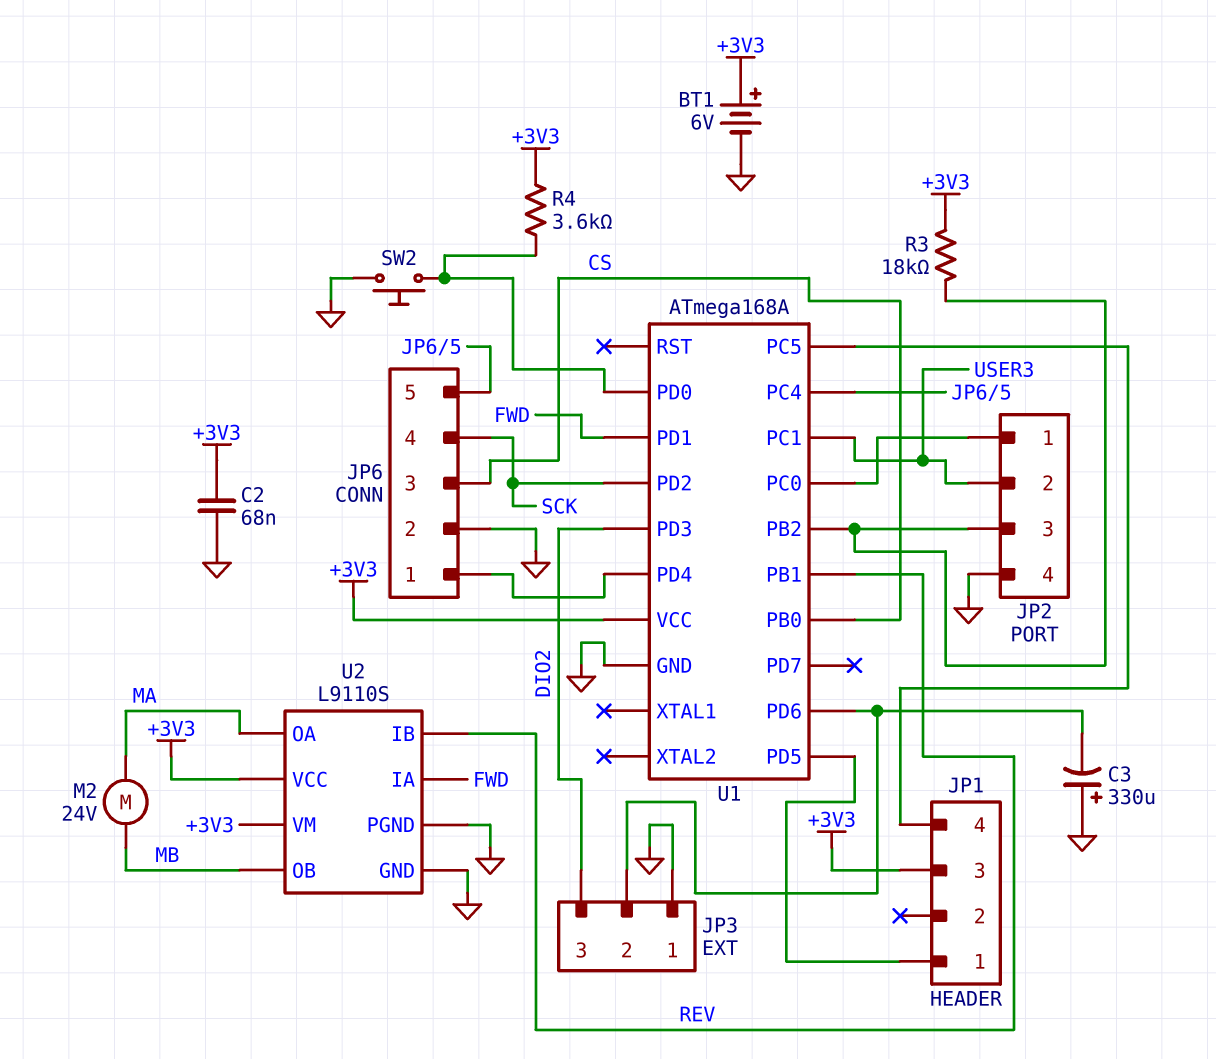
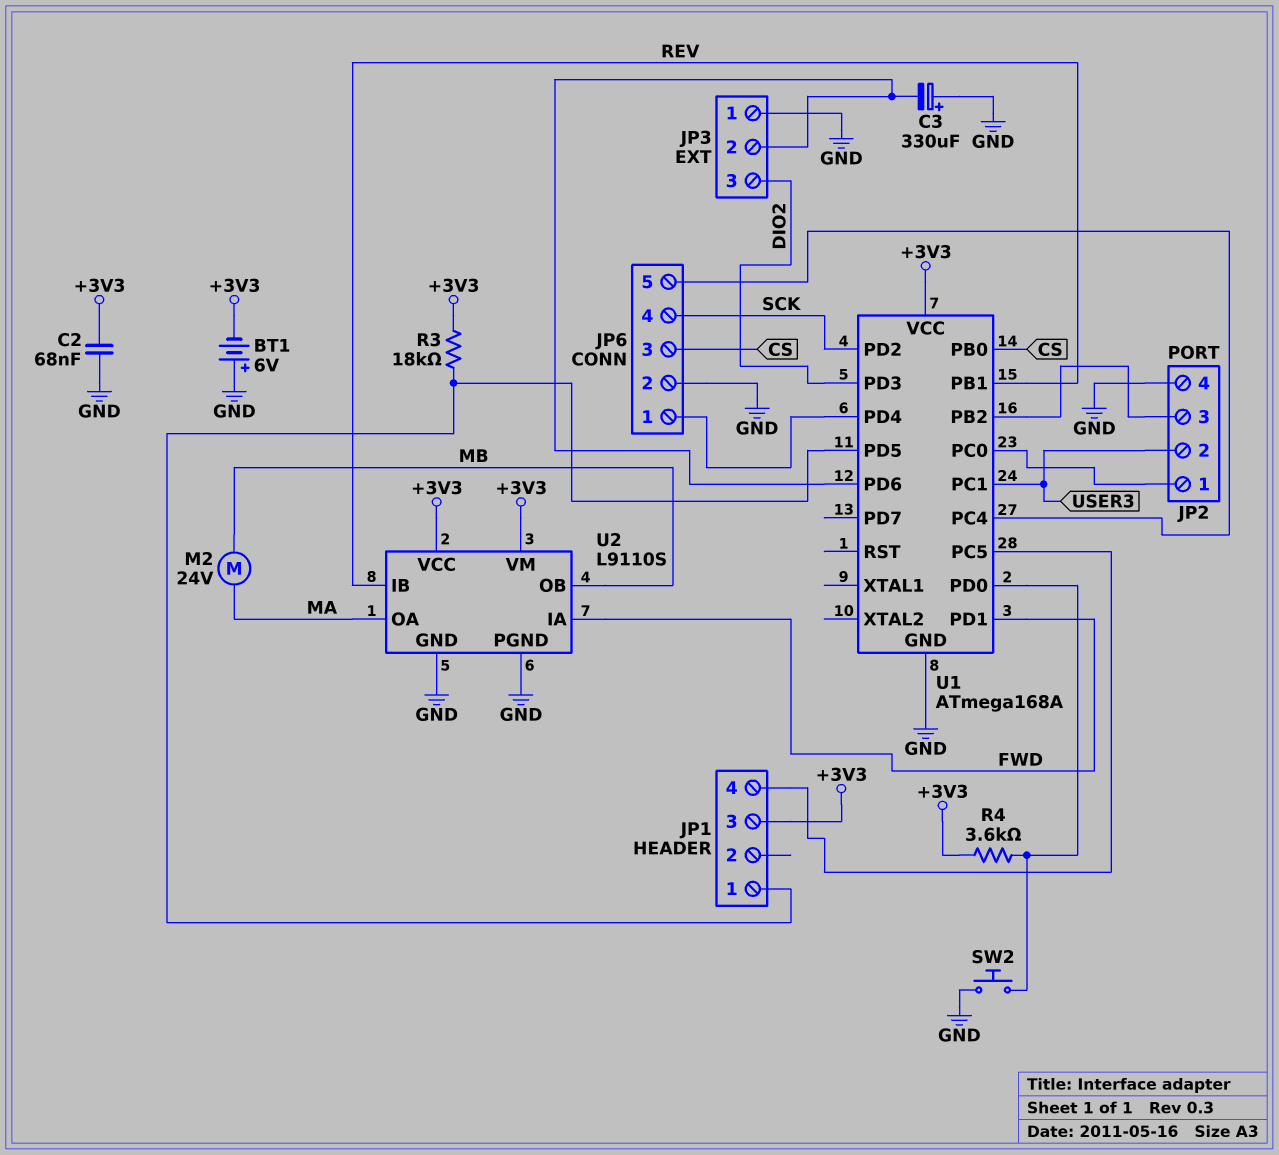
BT1: 6V (plus +3V3, minus GND) -> 6V (plus GND, minus +3V3)
R3: 18k (+3V3, JP2/3) -> 18k (+3V3, JP1/1)

